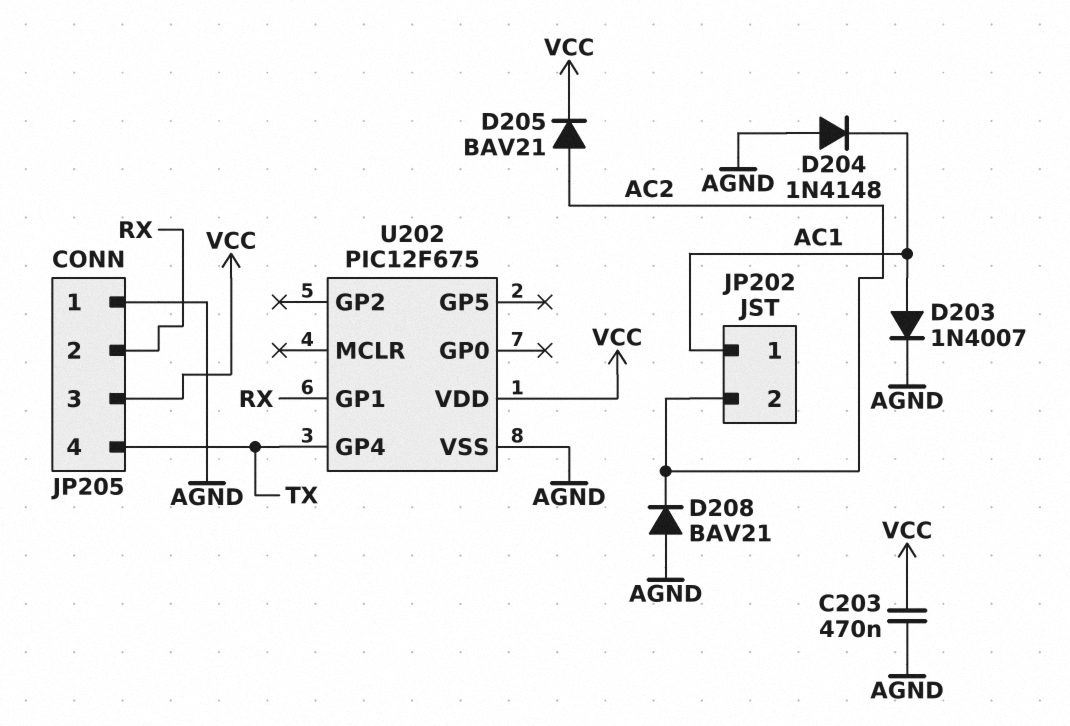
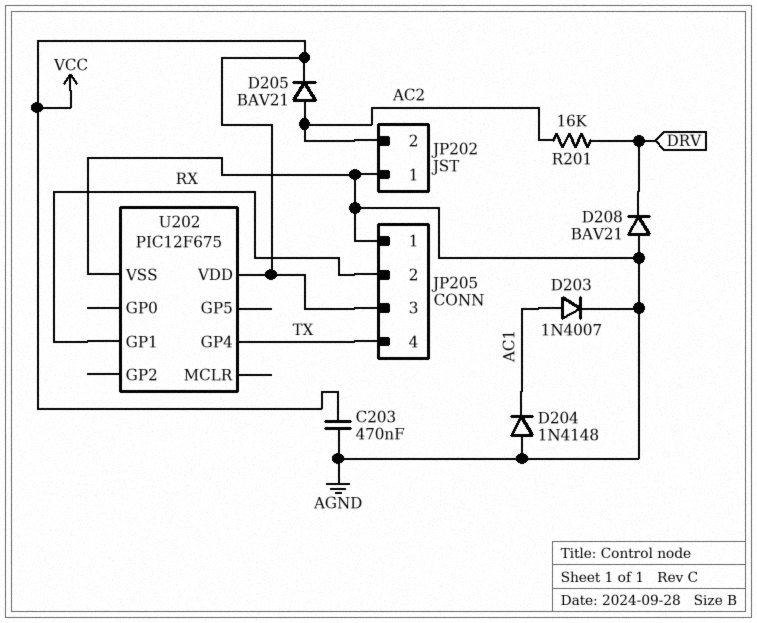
D208: diode BAV21 (A AGND, K AC2) -> diode BAV21 (A AGND, K DRV)
JP202 pin 1: AC1 -> AGND
R201: none -> 16k (AC2, DRV)

